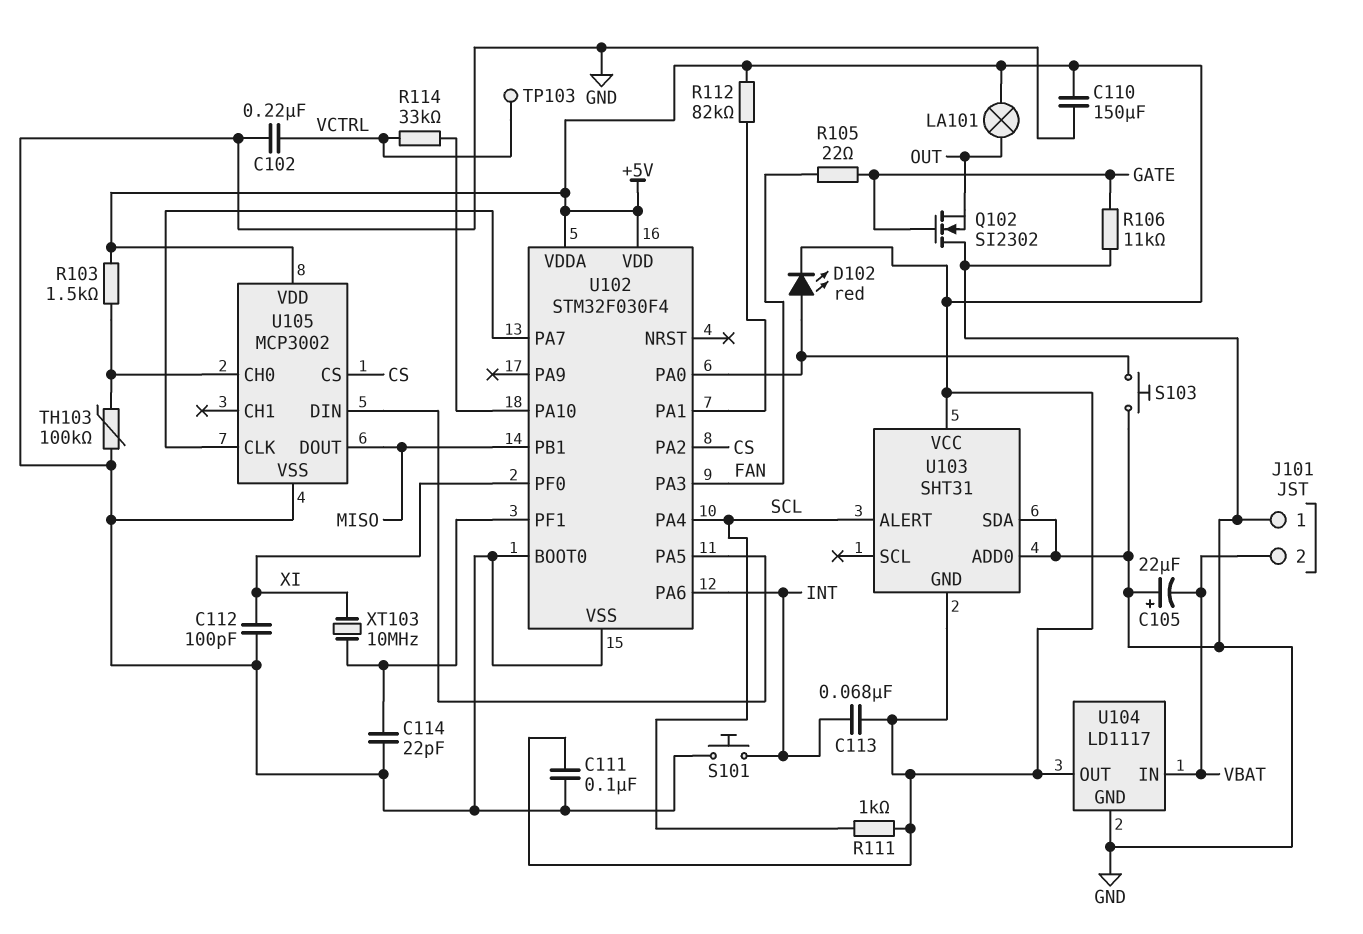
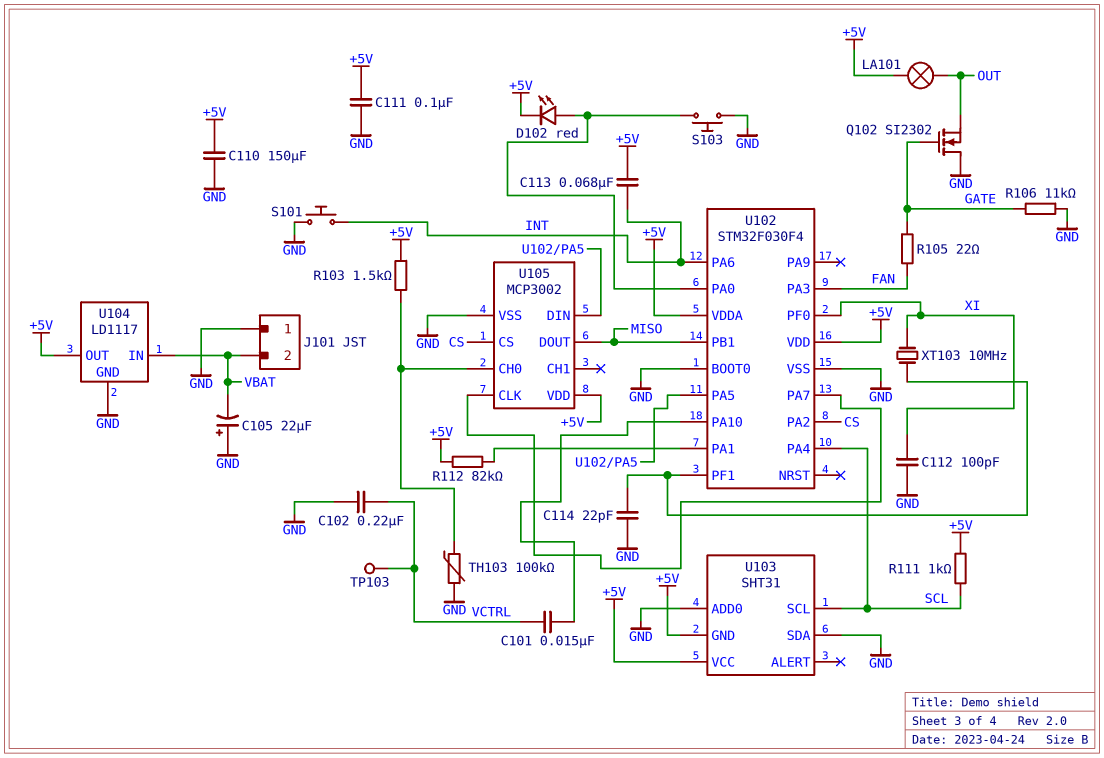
C101: none -> 15nF (U102/PA10, VCTRL)
R114: 33k (U102/PA10, VCTRL) -> none
U103 pin ALERT: SCL -> none
U103 pin SCL: none -> SCL

